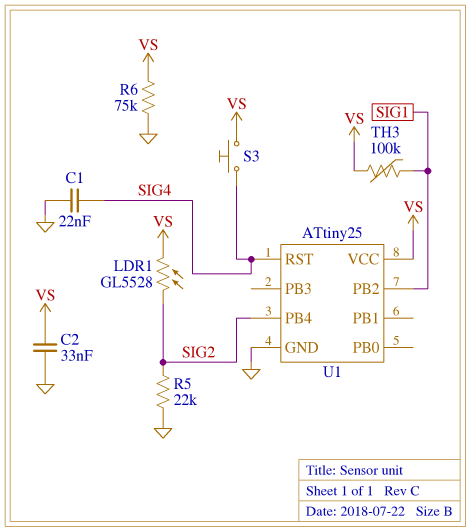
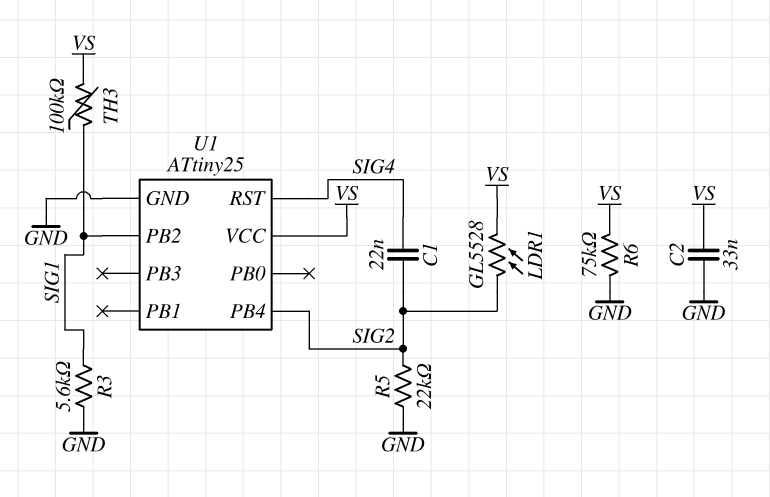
C1: 22nF (GND, SIG4) -> 22nF (SIG2, SIG4)
R3: none -> 5.6k (GND, SIG1)
S3: button (SIG4, VS) -> none

